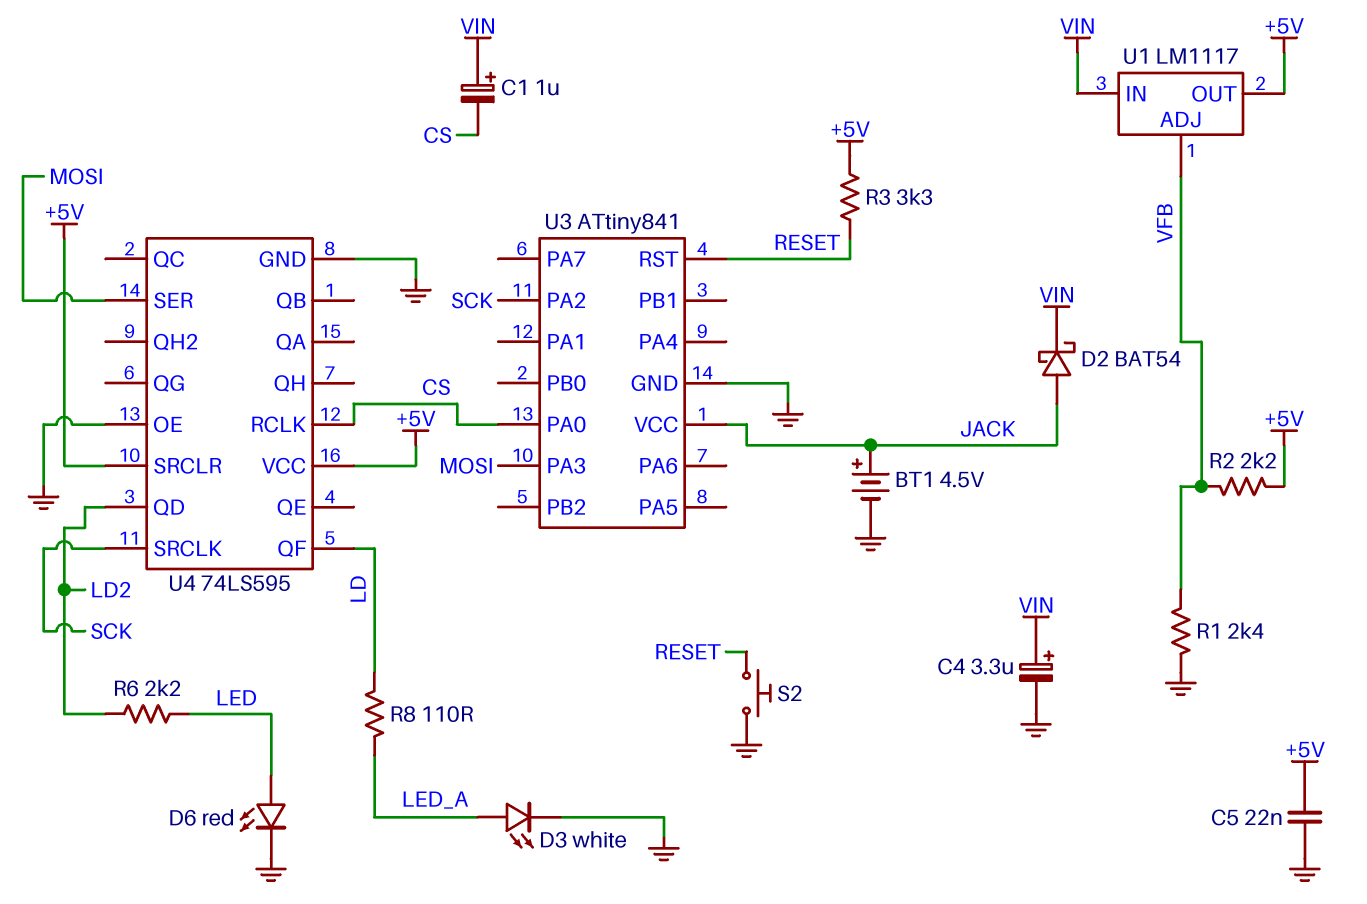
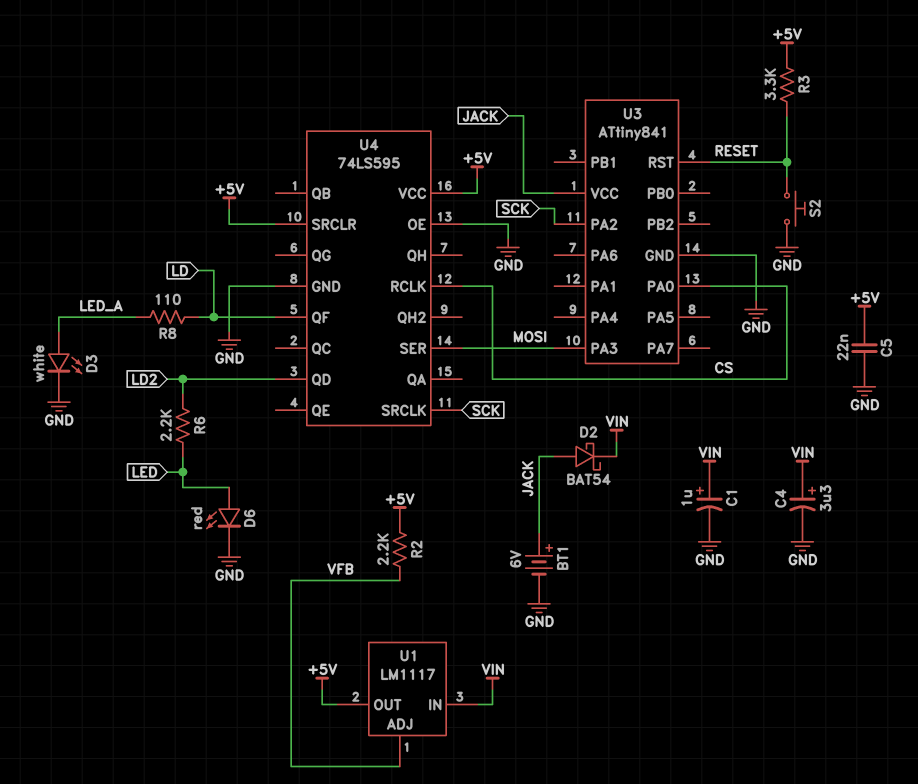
BT1: 4.5V (plus JACK, minus GND) -> 6V (plus JACK, minus GND)
C1: 1uF (plus VIN, minus CS) -> 1uF (plus VIN, minus GND)
R1: 2.4k (GND, VFB) -> none

